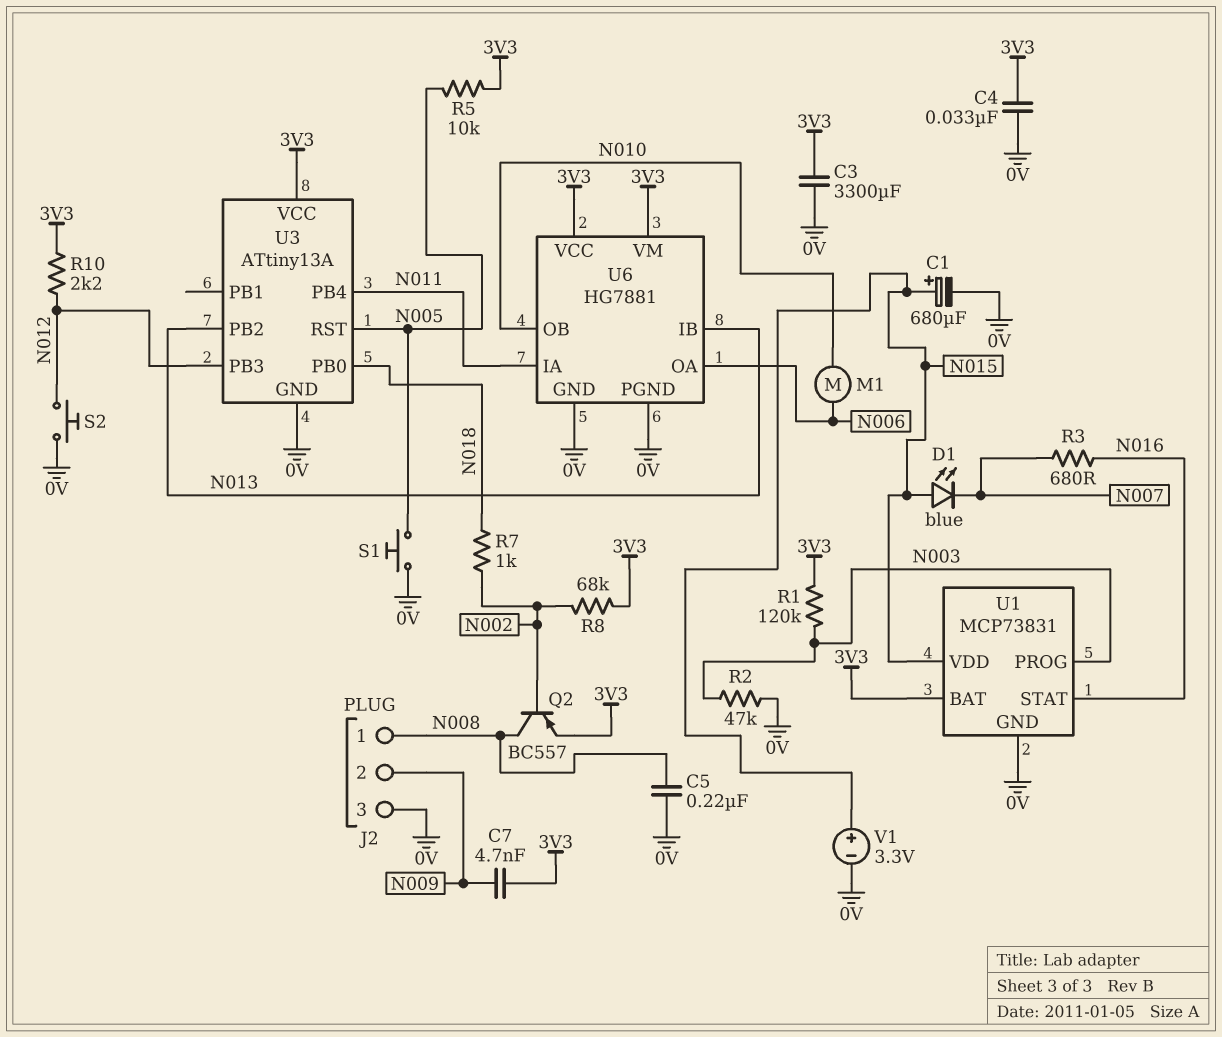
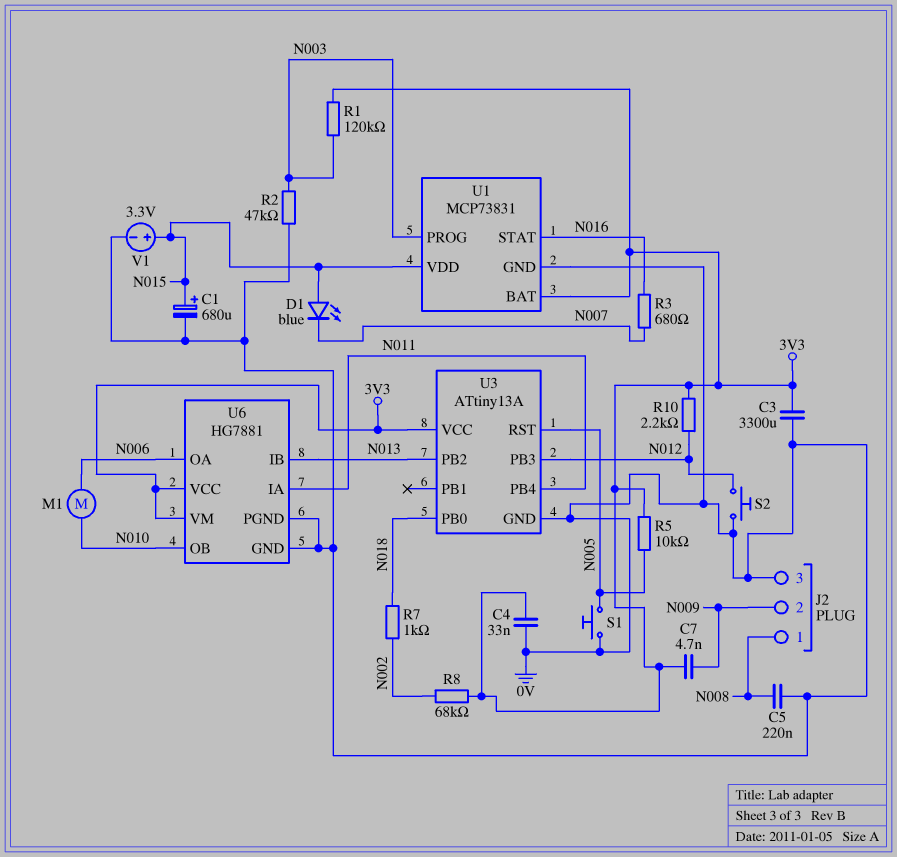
Q2: PNP BC557 (B N002, C N008, E 3V3) -> none

